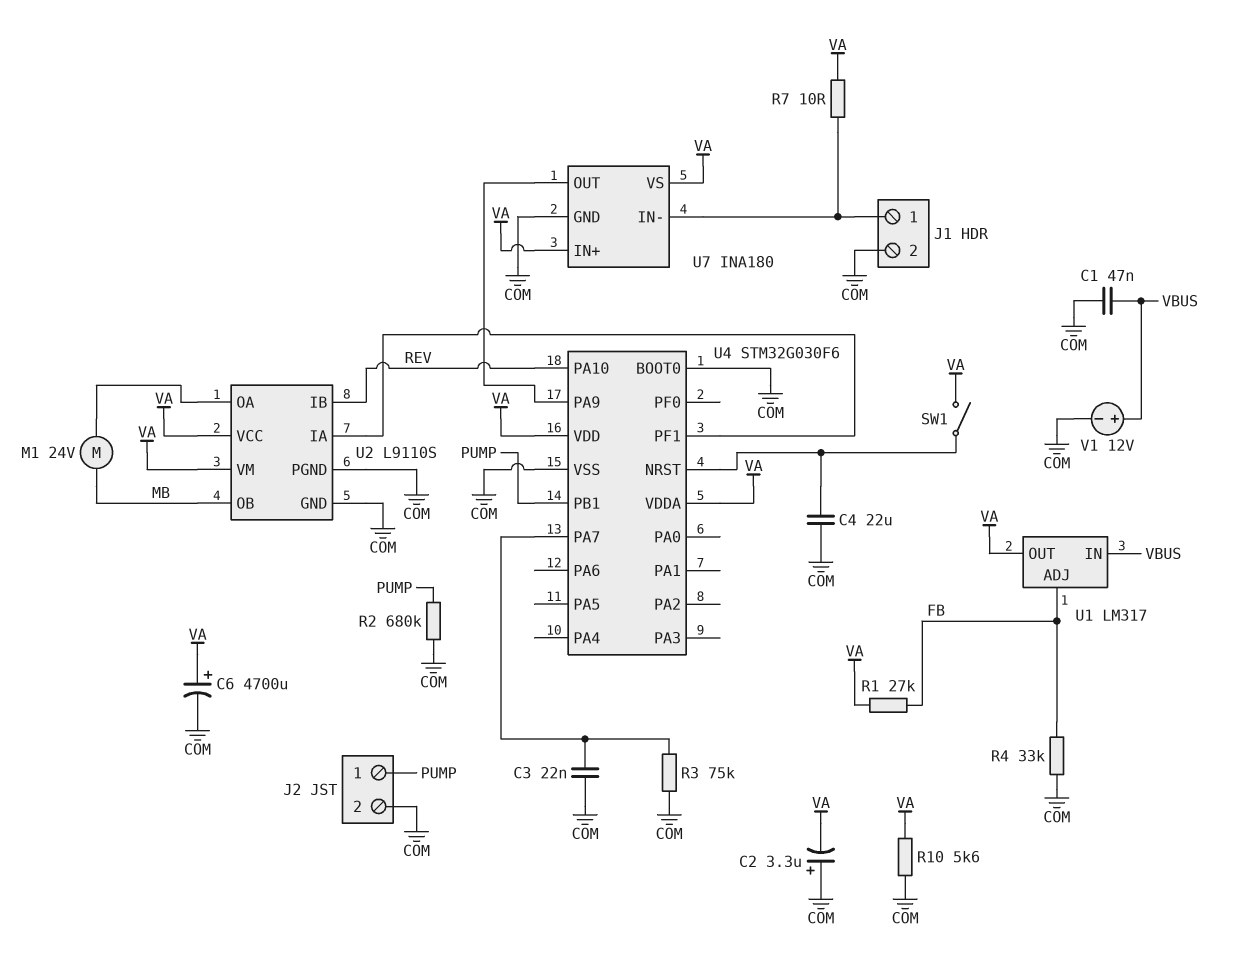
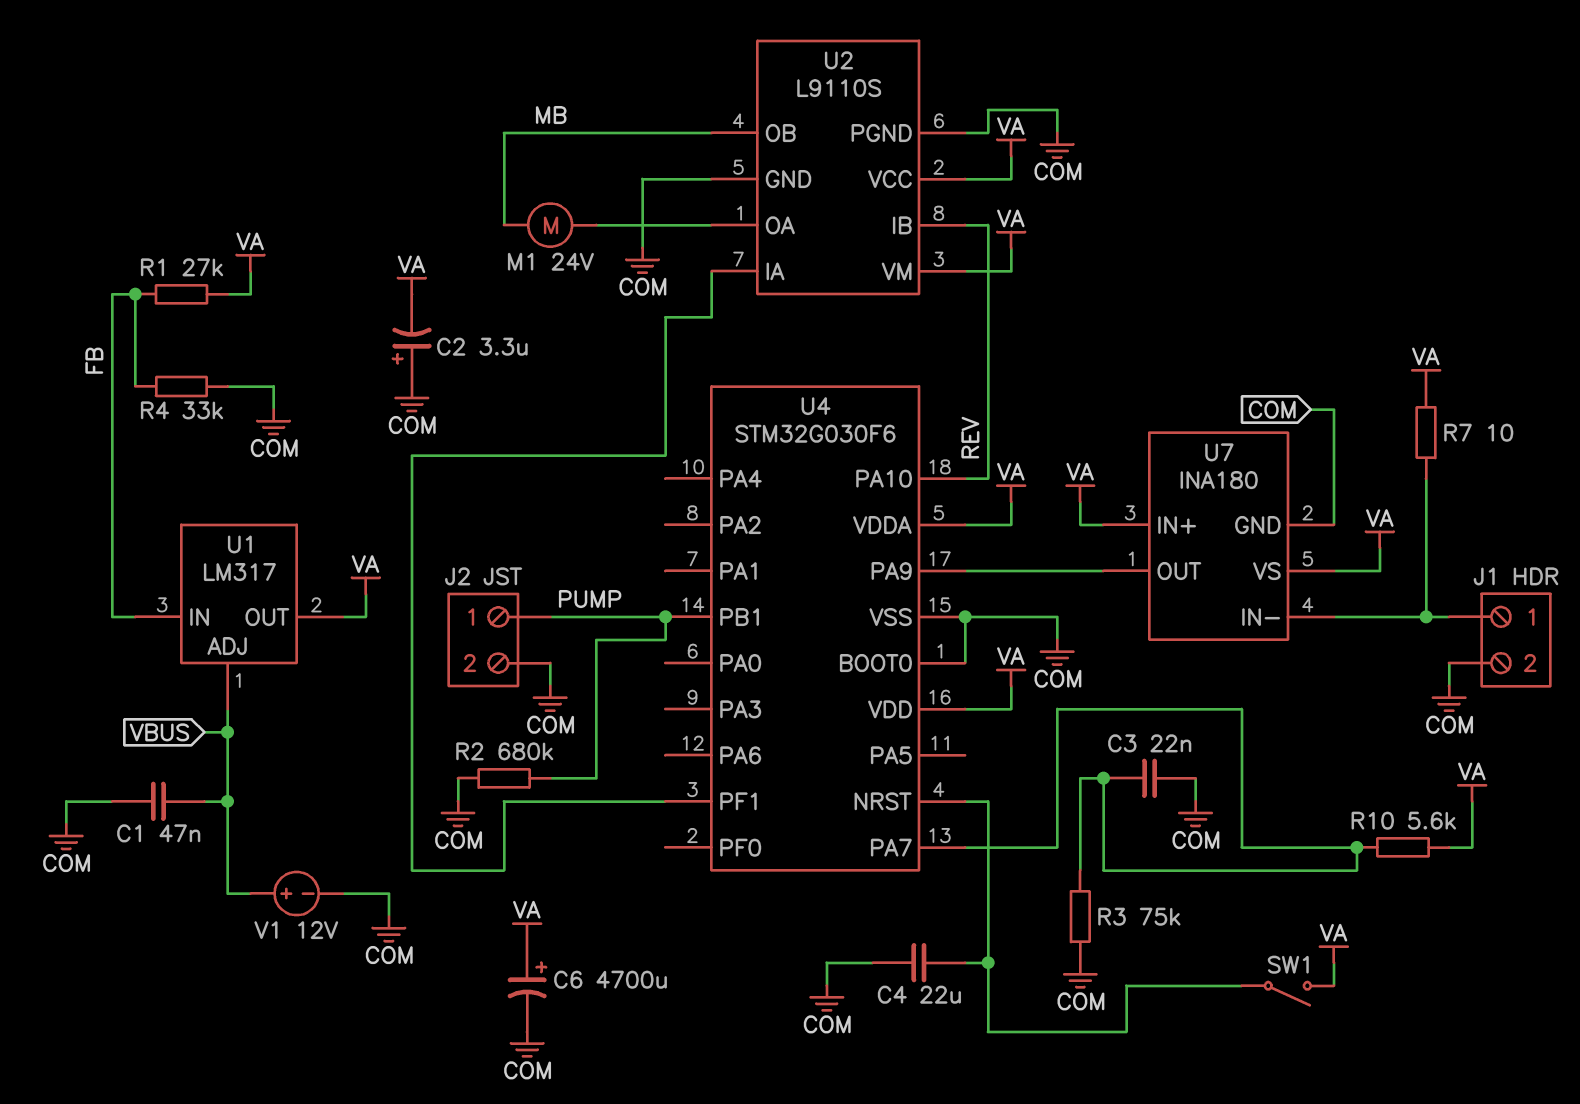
R10: 5.6k (COM, VA) -> 5.6k (U4/PA7, VA)
U1 pin ADJ: FB -> VBUS
U1 pin IN: VBUS -> FB

